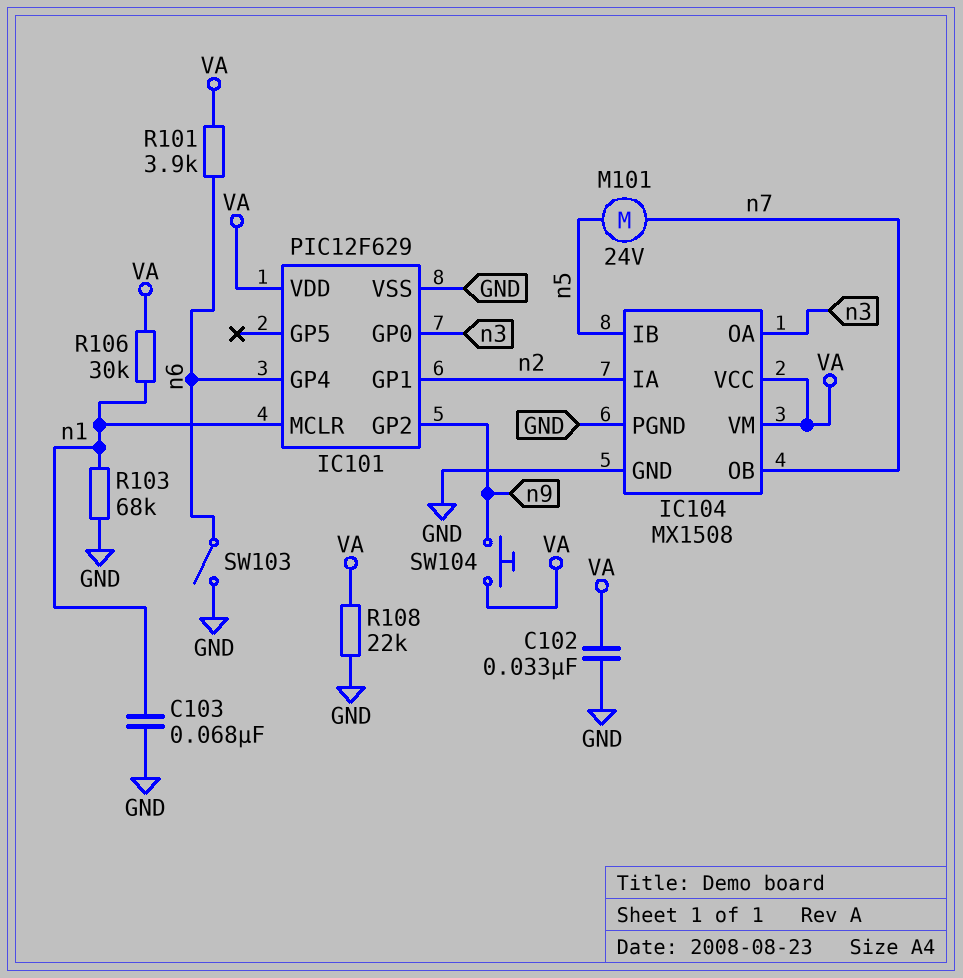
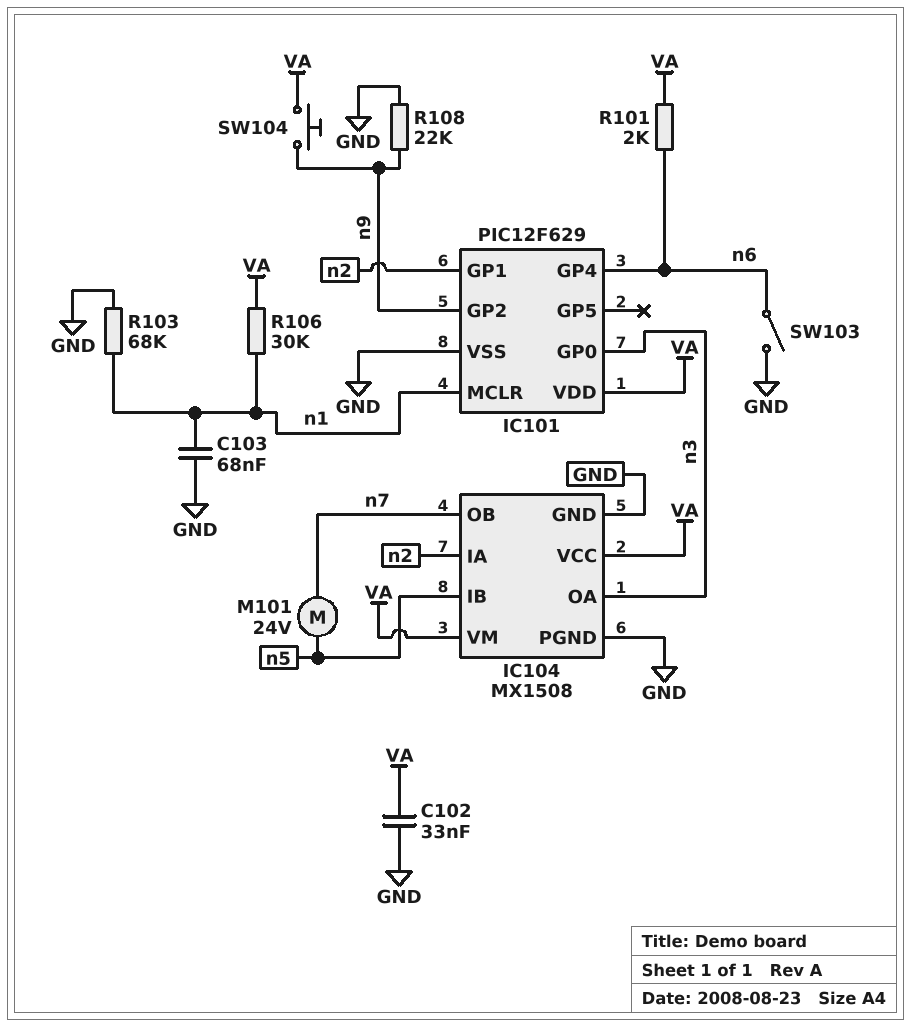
R101: 3.9k (VA, n6) -> 2k (VA, n6)
R108: 22k (GND, VA) -> 22k (GND, n9)

